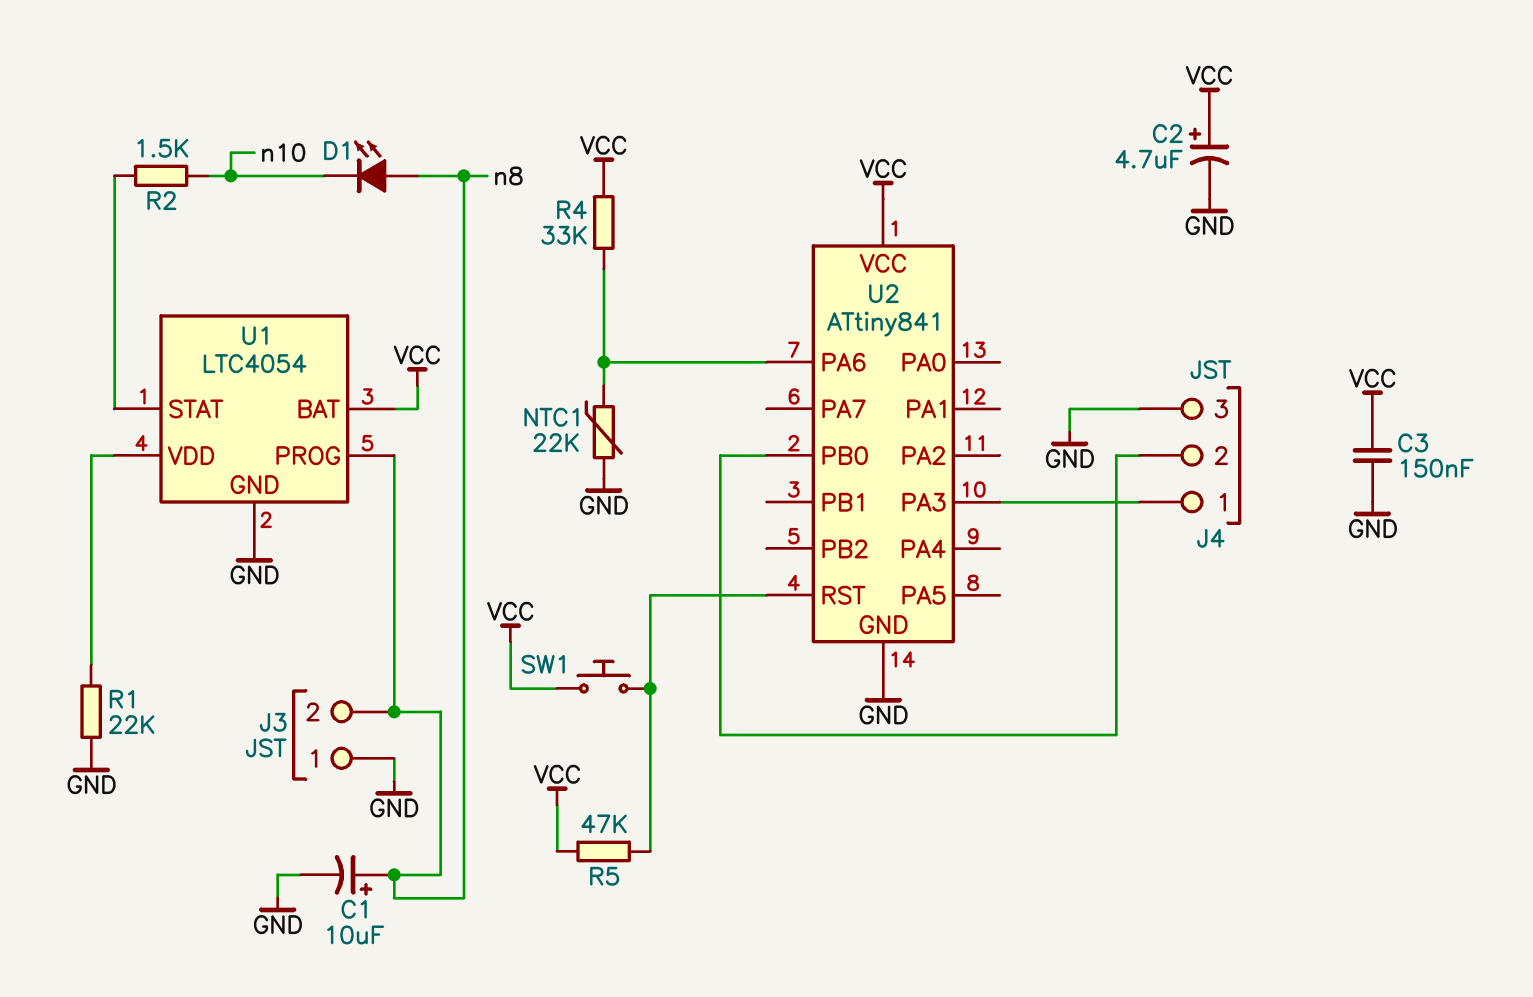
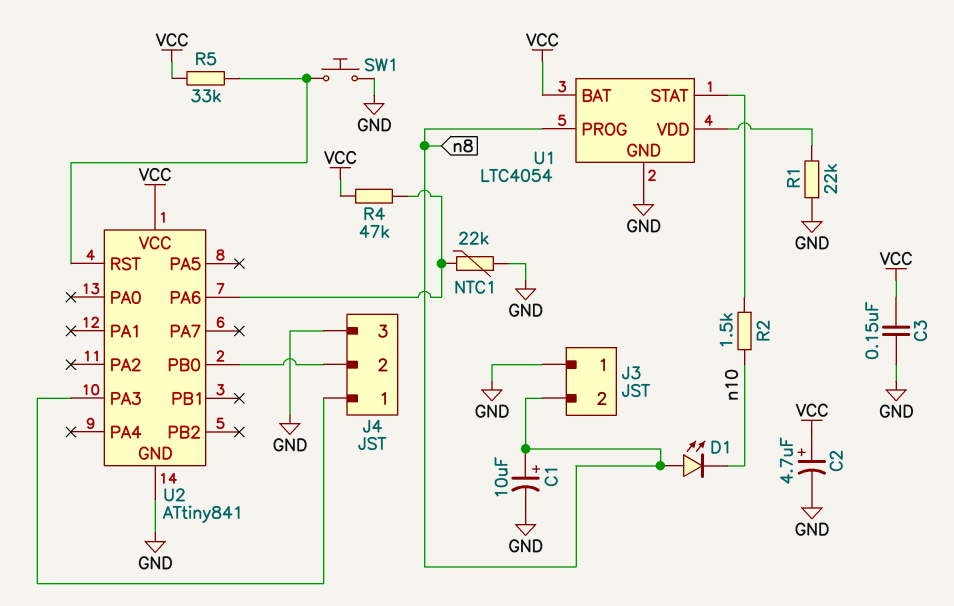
R4: 33k (U2/PA6, VCC) -> 47k (U2/PA6, VCC)
R5: 47k (U2/RST, VCC) -> 33k (U2/RST, VCC)
SW1: button (U2/RST, VCC) -> button (GND, U2/RST)

